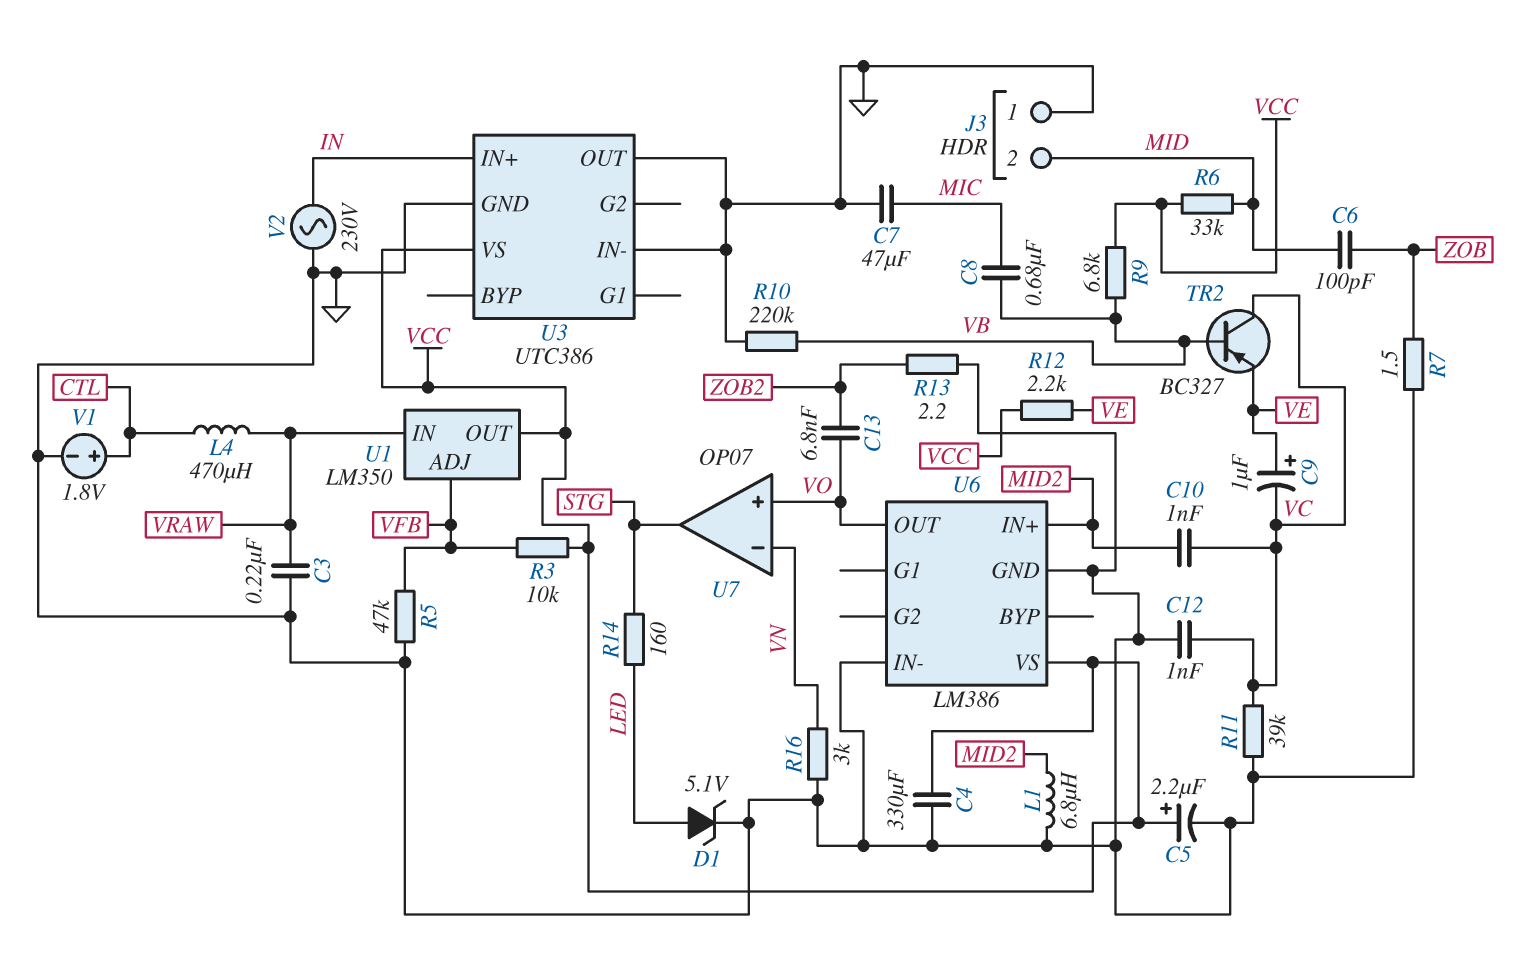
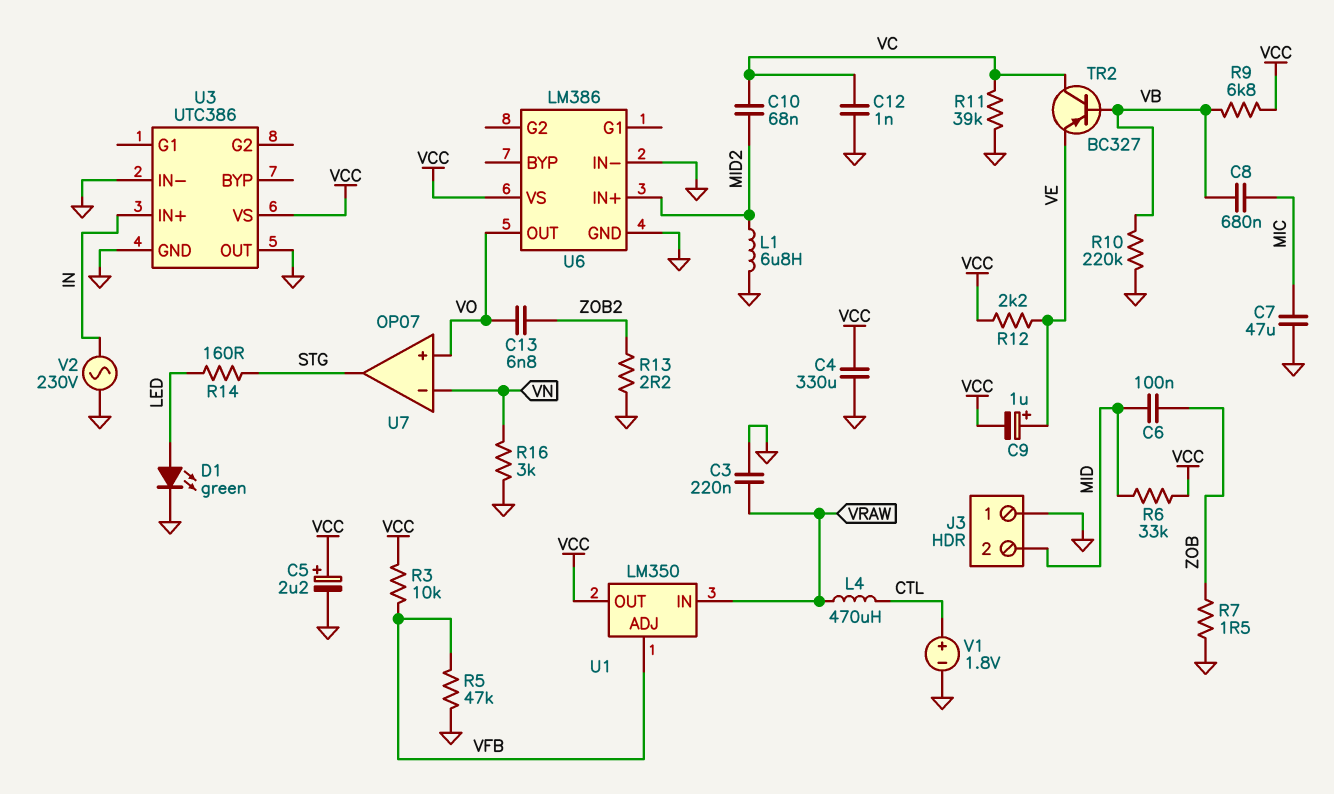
C6: 100pF (MID, ZOB) -> 100nF (MID, ZOB)
C9: 1uF (plus VE, minus VC) -> 1uF (plus VE, minus VCC)
C10: 1nF (MID2, VC) -> 68nF (MID2, VC)
D1: zener 5.1V (A LED, K GND) -> LED green (A LED, K GND)

